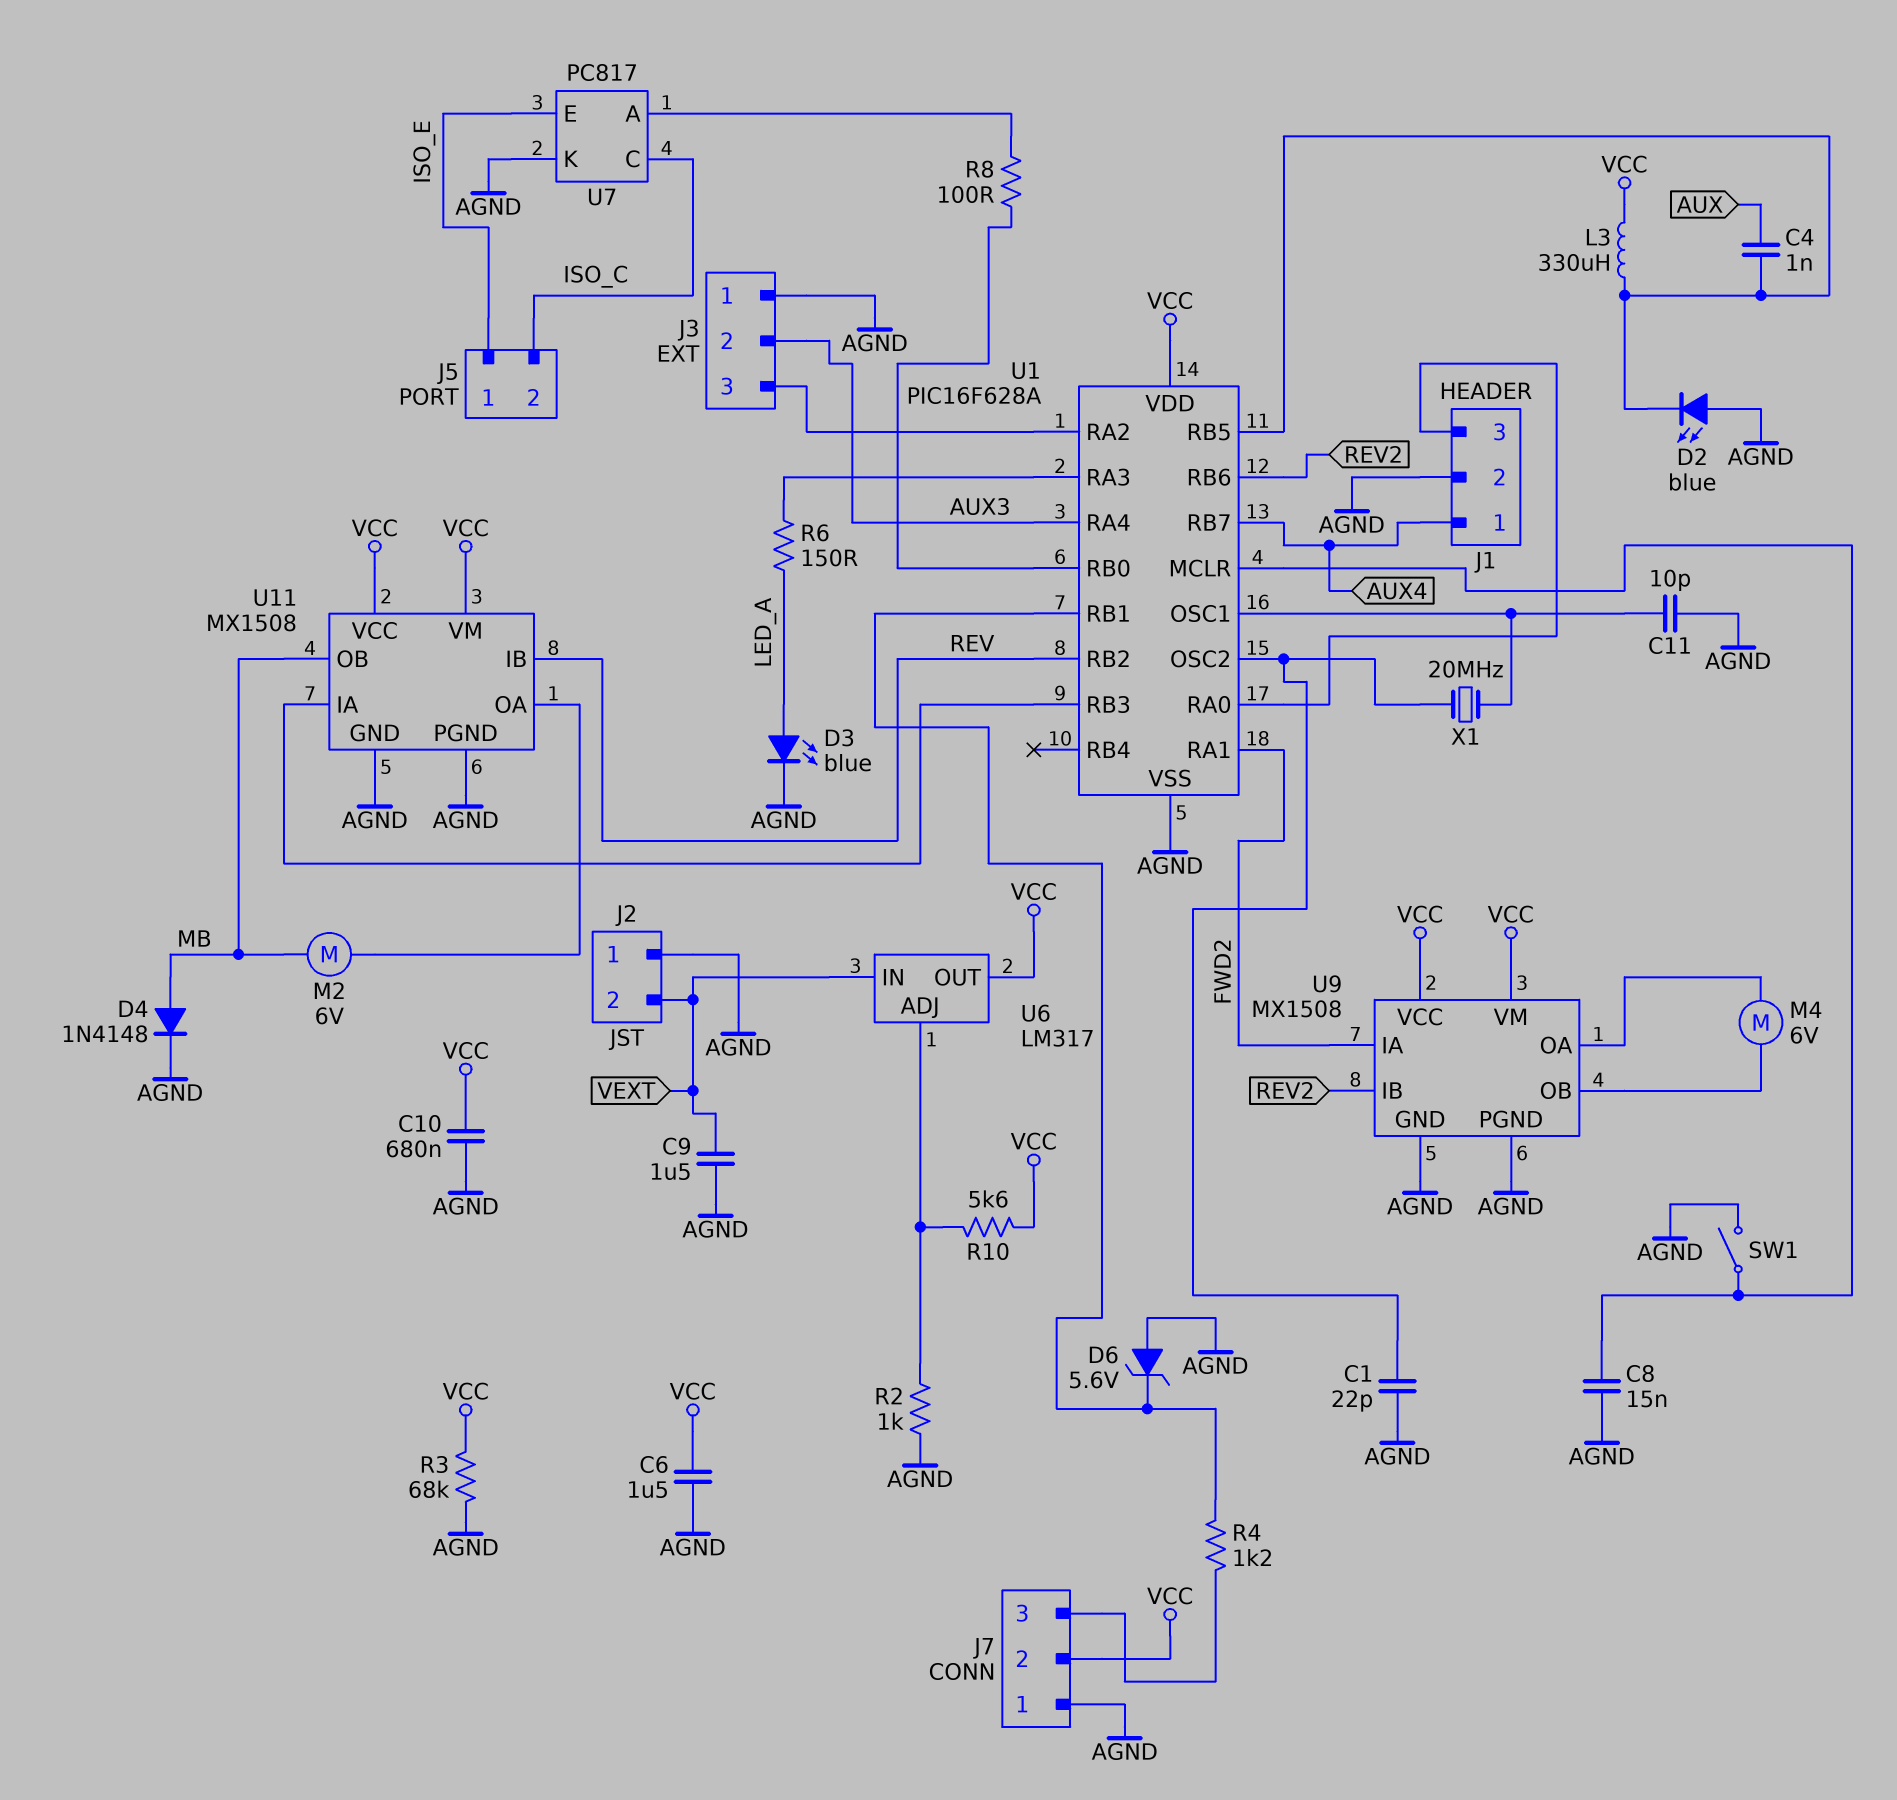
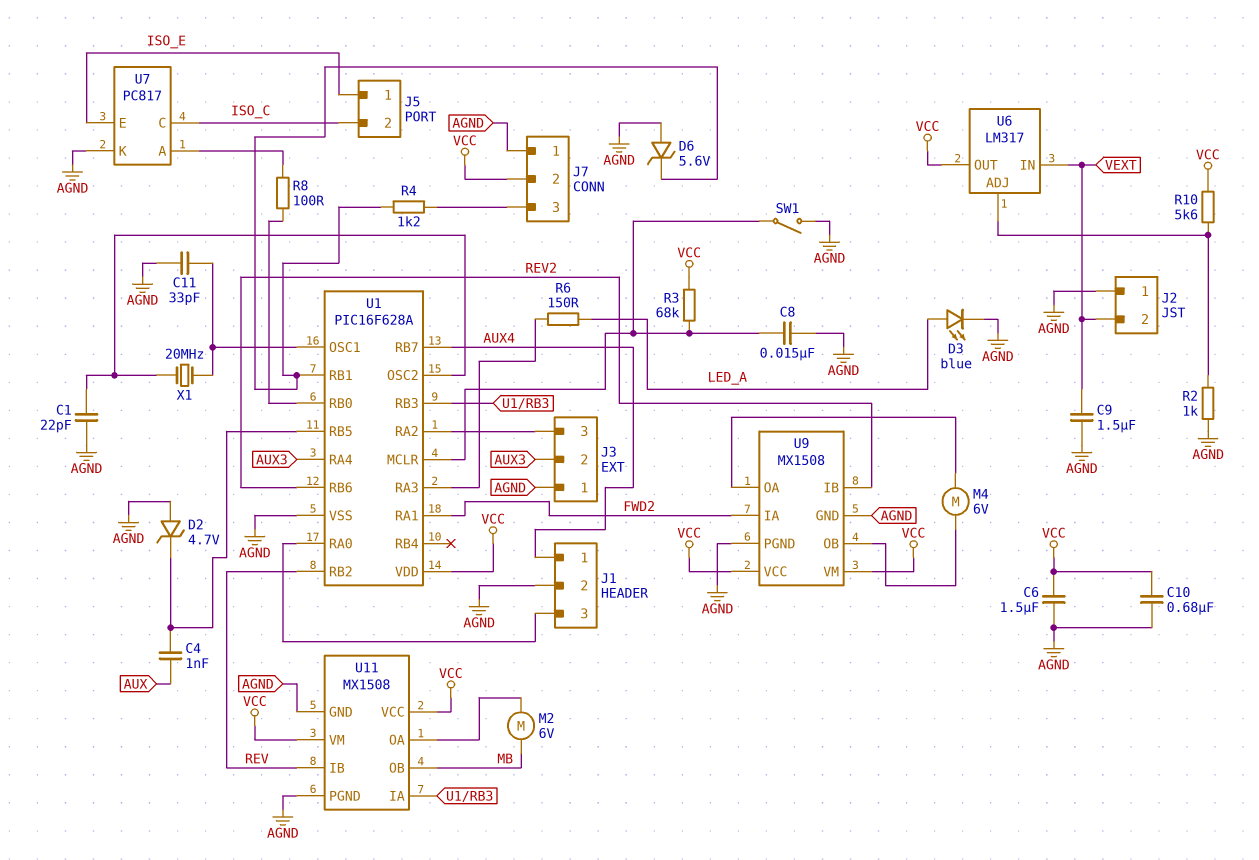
C11: 10pF (AGND, U1/OSC1) -> 33pF (AGND, U1/OSC1)
D2: LED blue (A AGND, K U1/RB5) -> zener 4.7V (A AGND, K U1/RB5)
D4: diode 1N4148 (A MB, K AGND) -> none
L3: 330uH (U1/RB5, VCC) -> none
R3: 68k (AGND, VCC) -> 68k (U1/MCLR, VCC)

